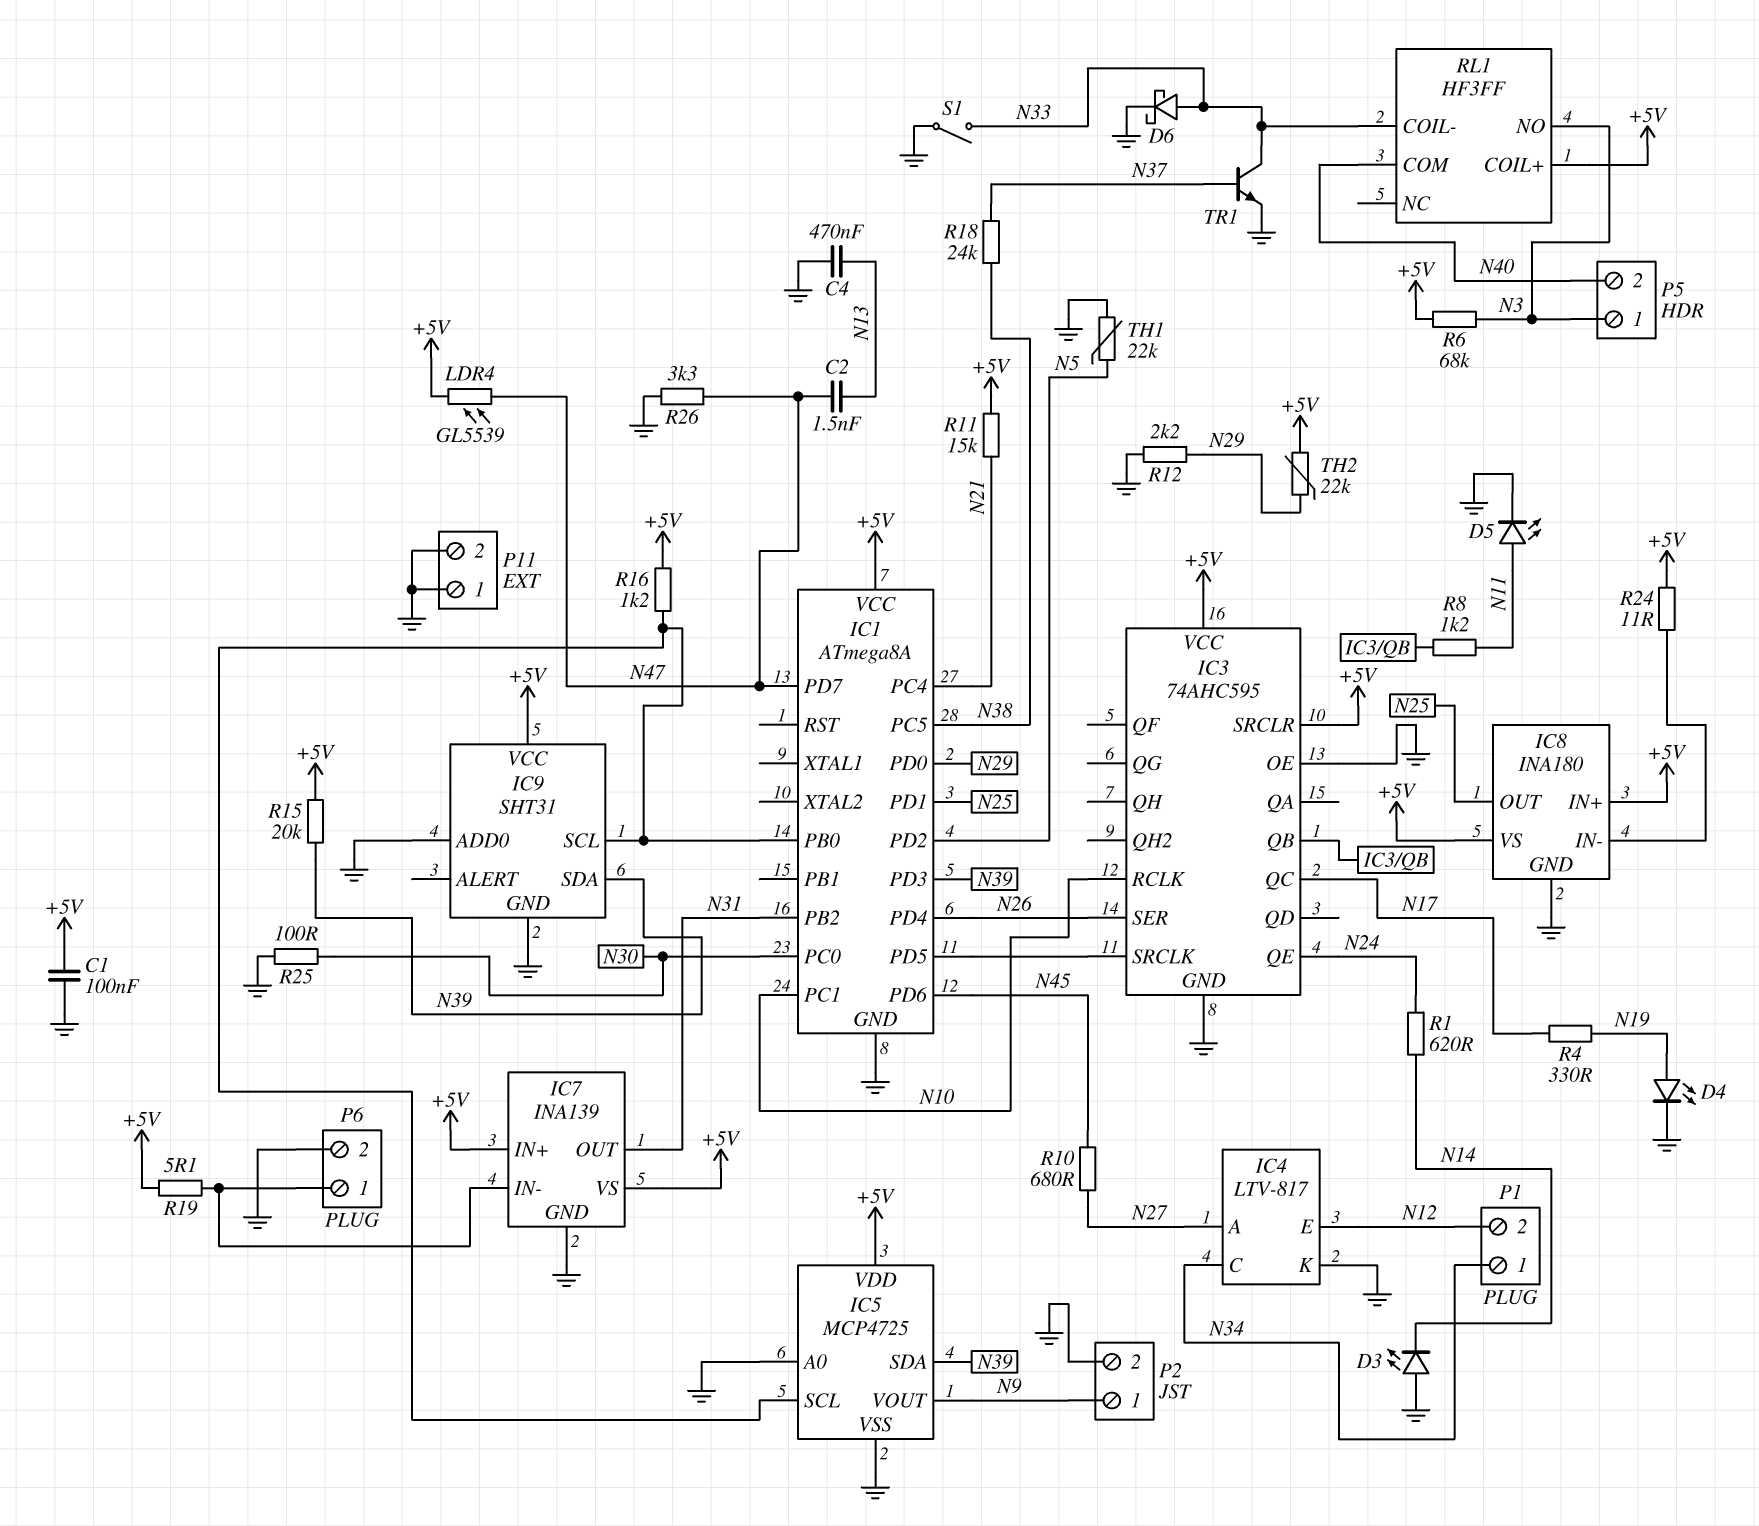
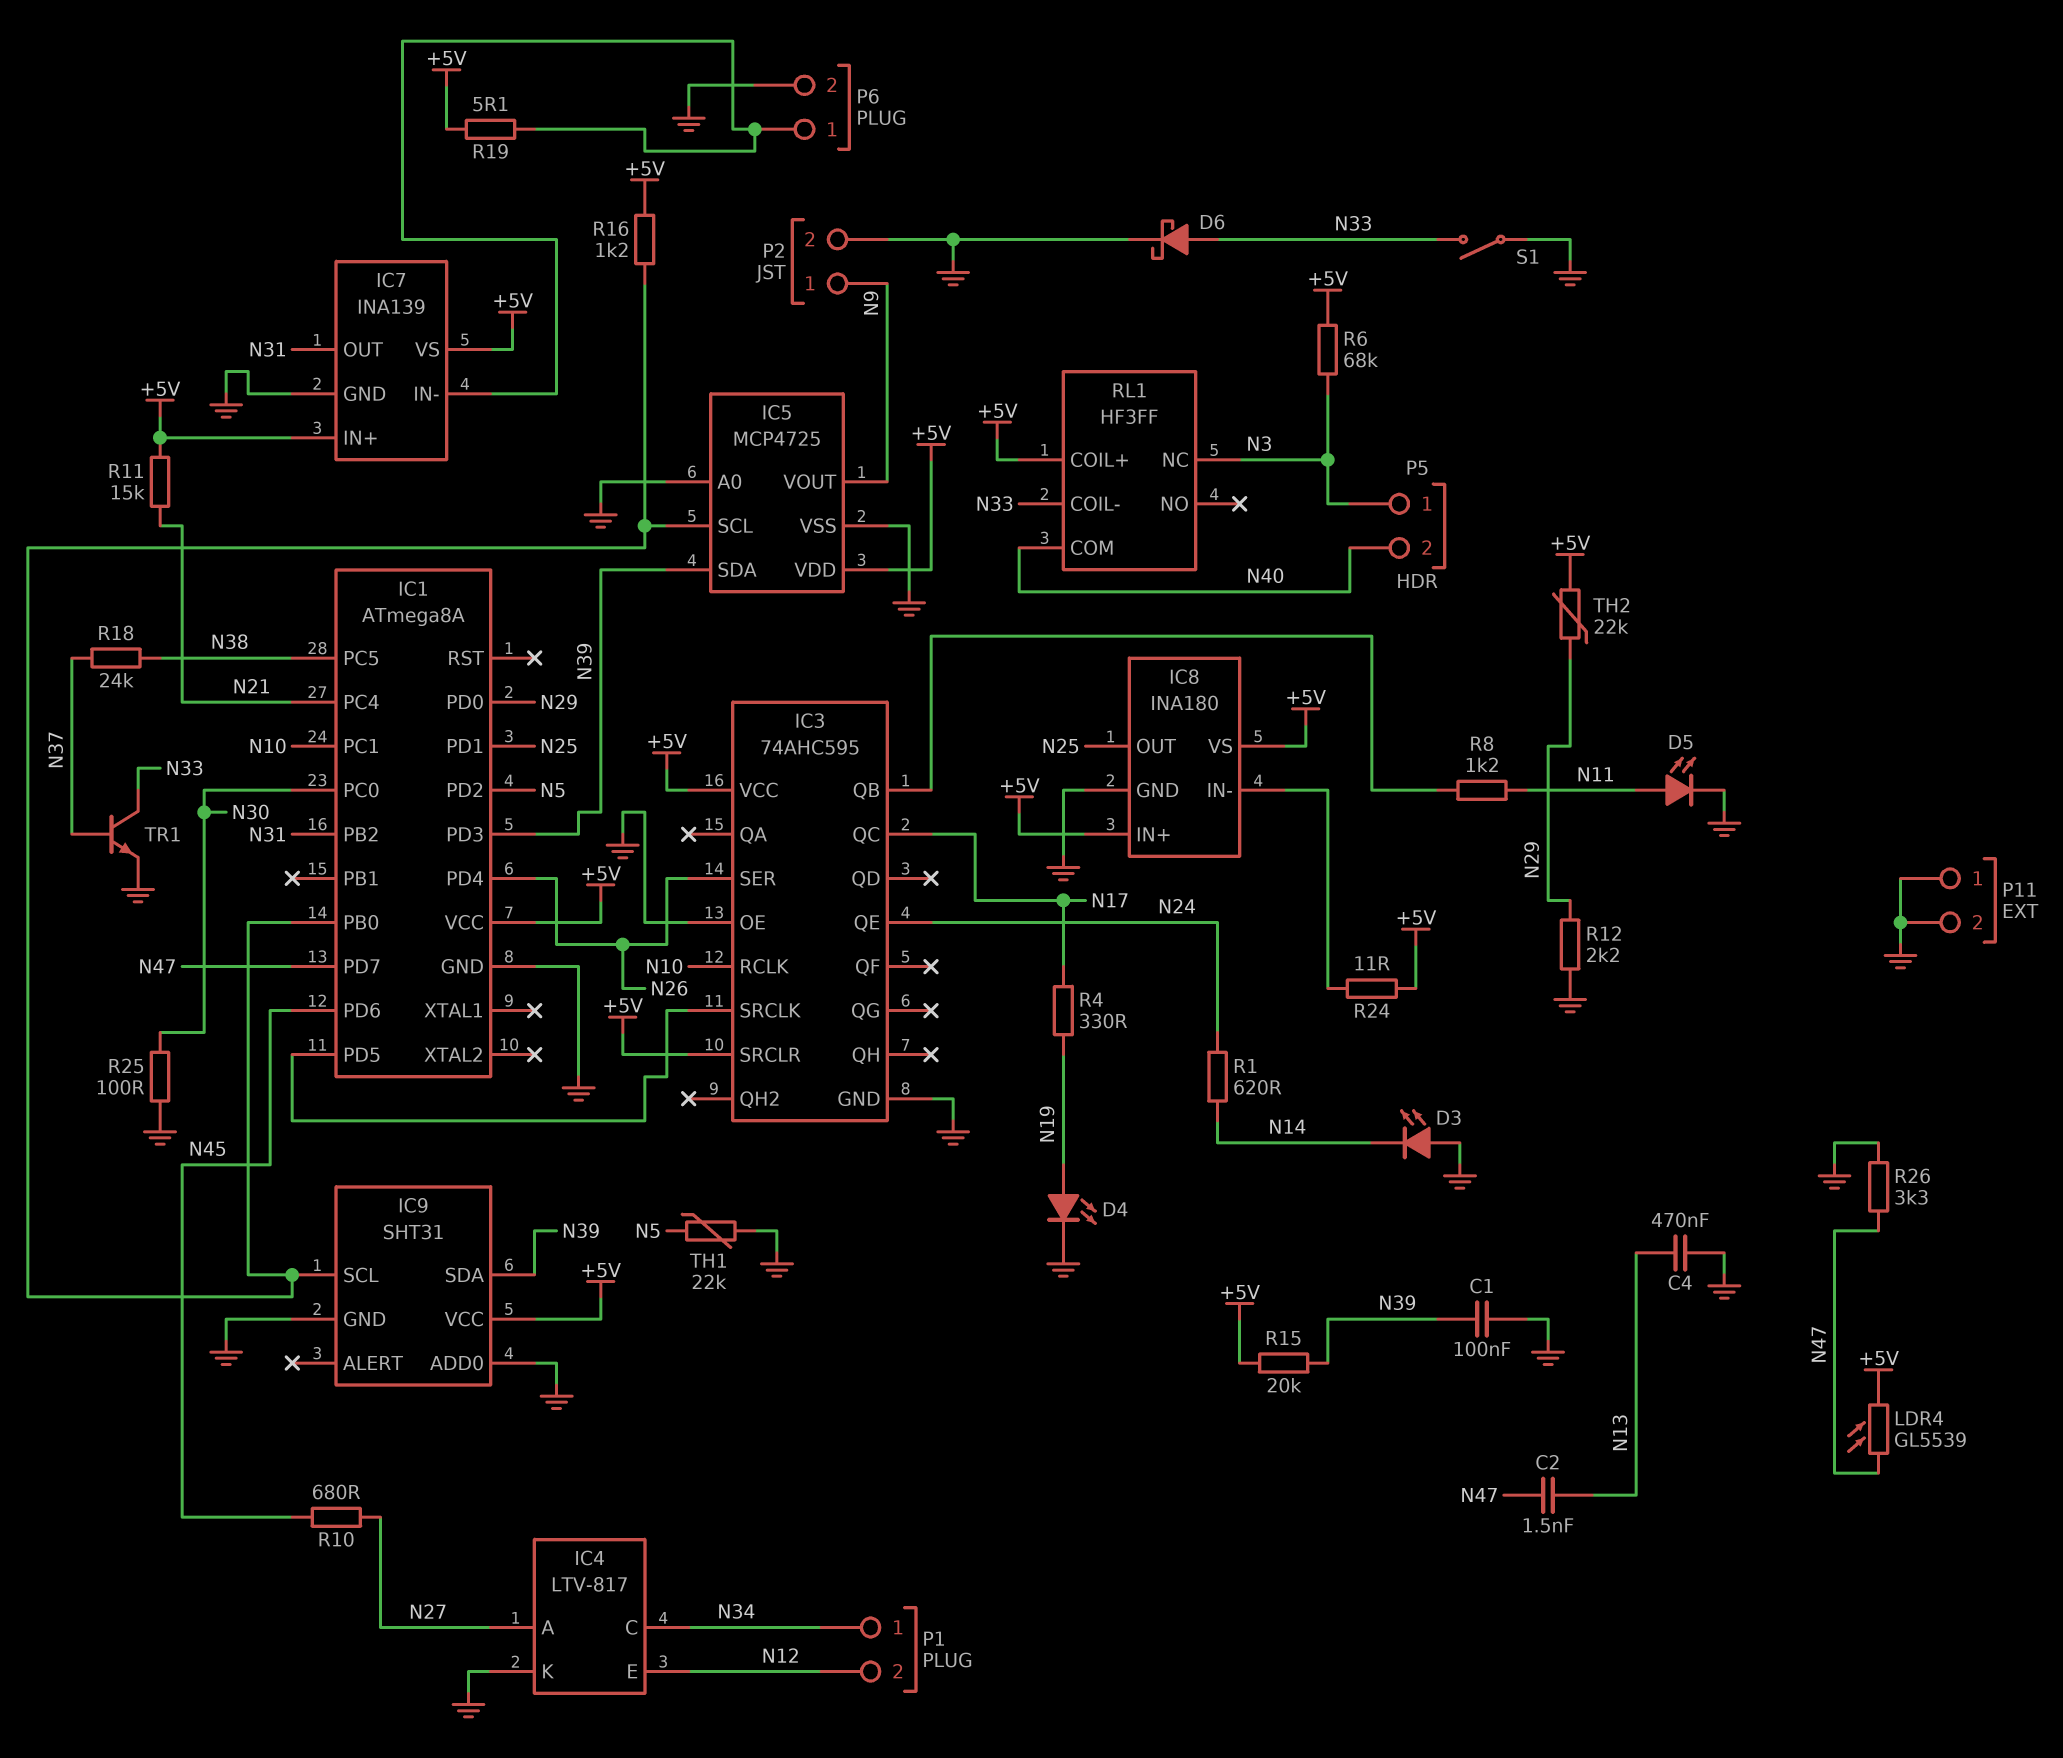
C1: 100nF (+5V, GND) -> 100nF (GND, N39)
RL1 pin NC: none -> N3
RL1 pin NO: N3 -> none

